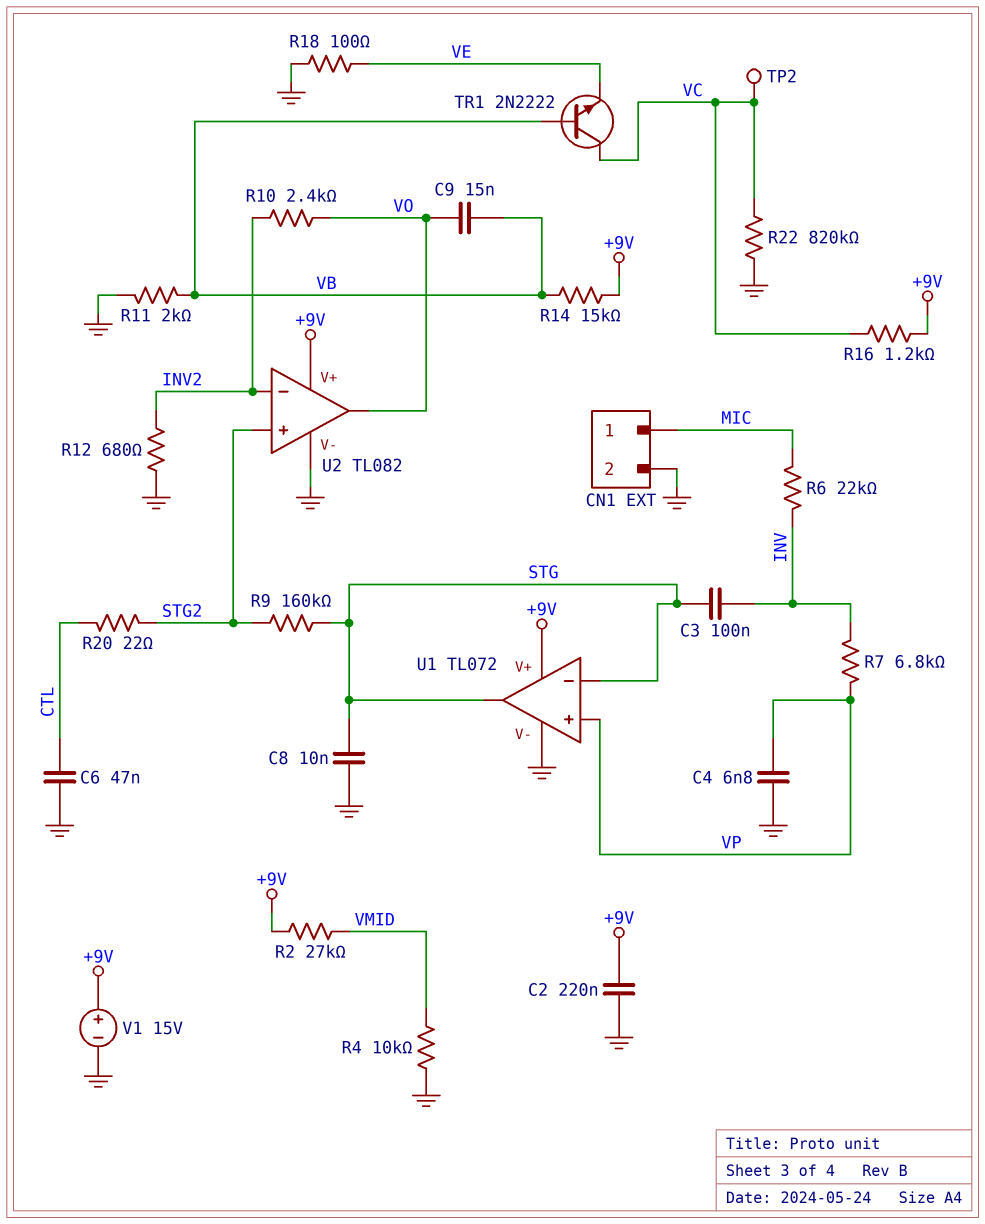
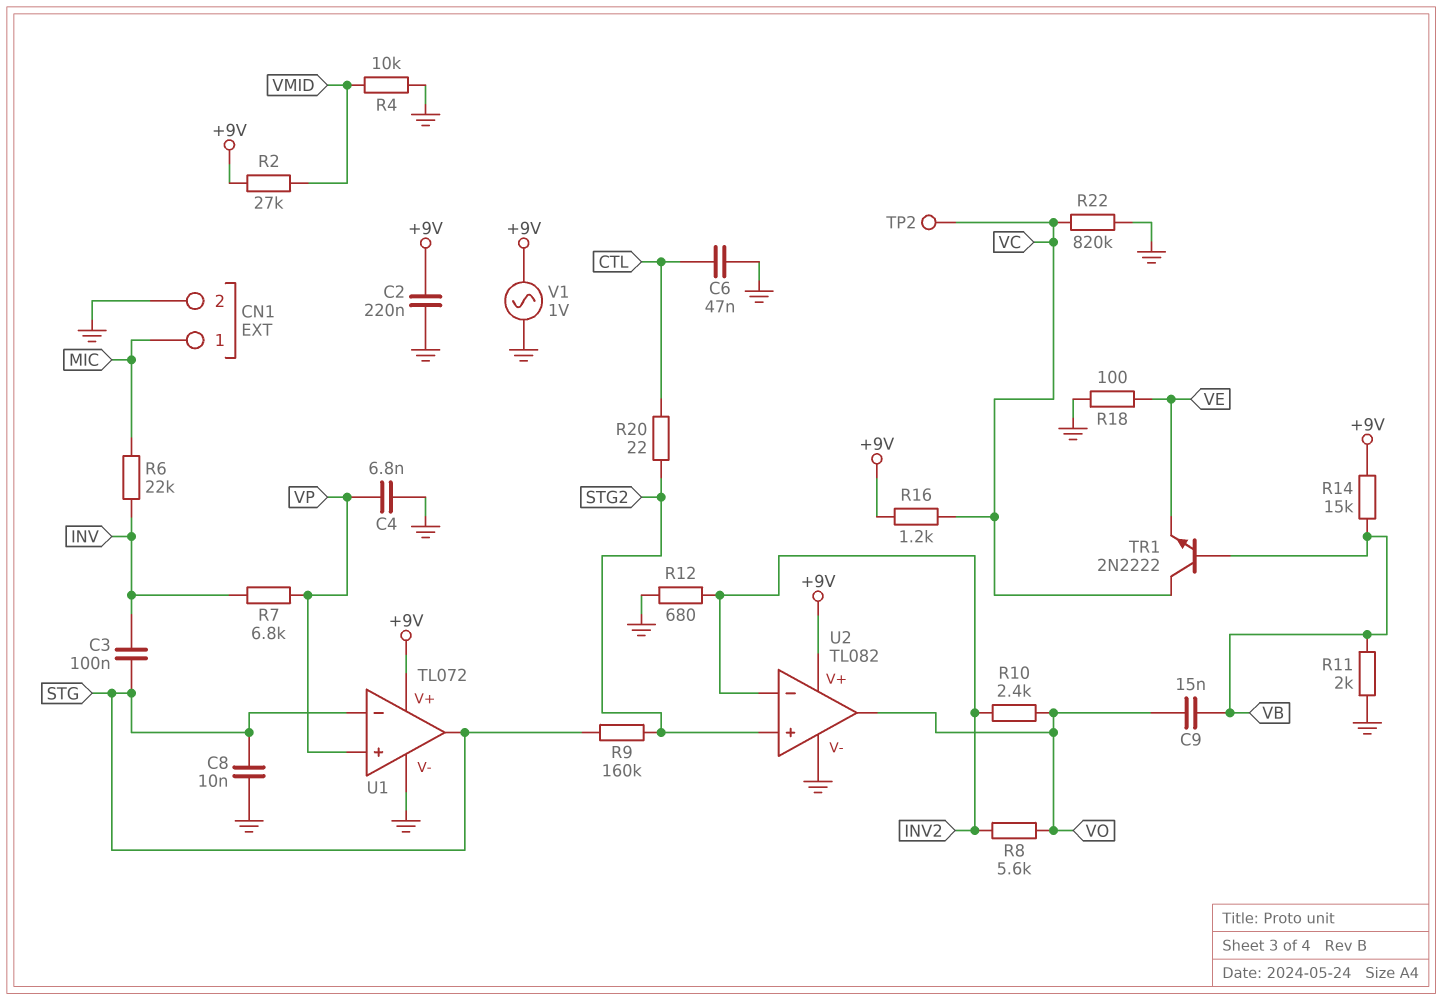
R8: none -> 5.6k (INV2, VO)
V1: 15V (plus +9V, minus GND) -> AC 1V (+9V, GND)

